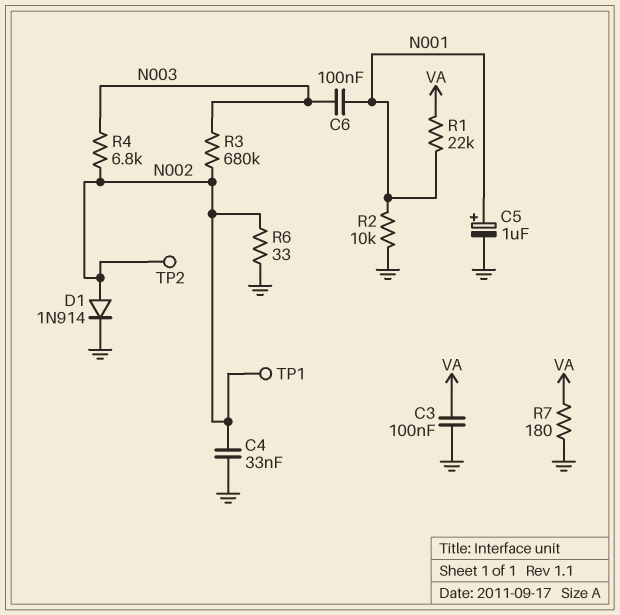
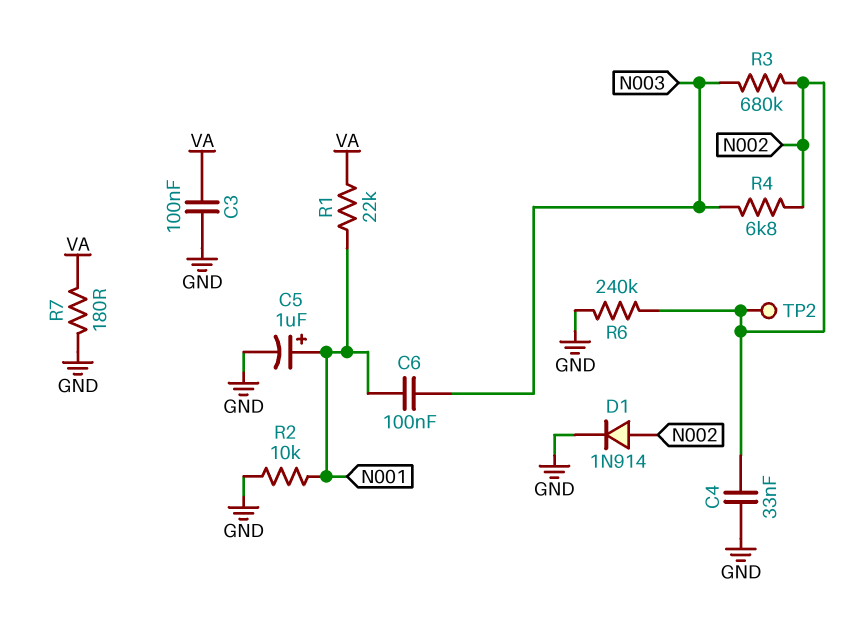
R6: 33 (GND, N002) -> 240k (GND, N002)
TP1: test point (N002) -> none

